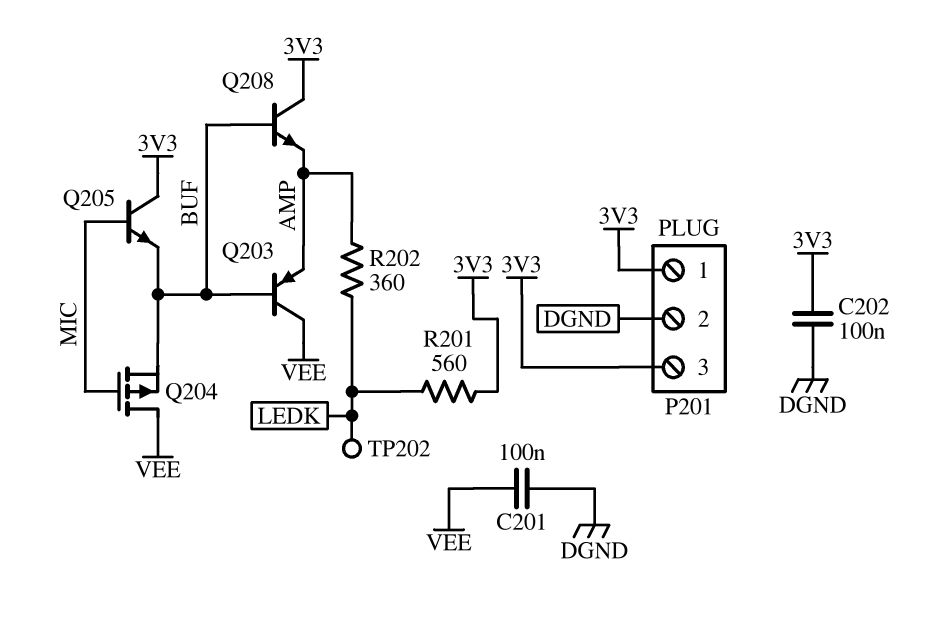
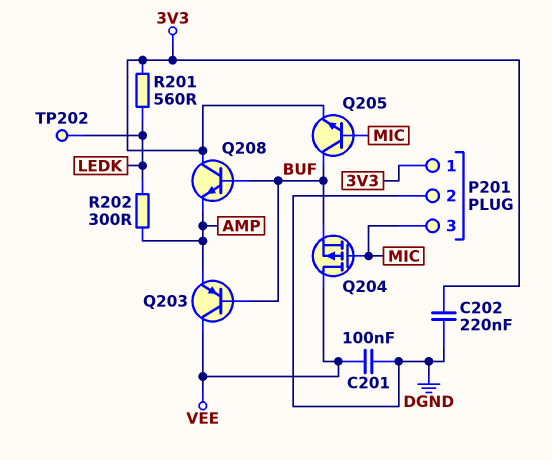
C202: 100nF (3V3, DGND) -> 220nF (3V3, DGND)
P201 pin 3: 3V3 -> MIC
Q205: NPN (B MIC, C 3V3, E BUF) -> NPN (B MIC, C BUF, E 3V3)
R202: 360 (AMP, LEDK) -> 300 (AMP, LEDK)

